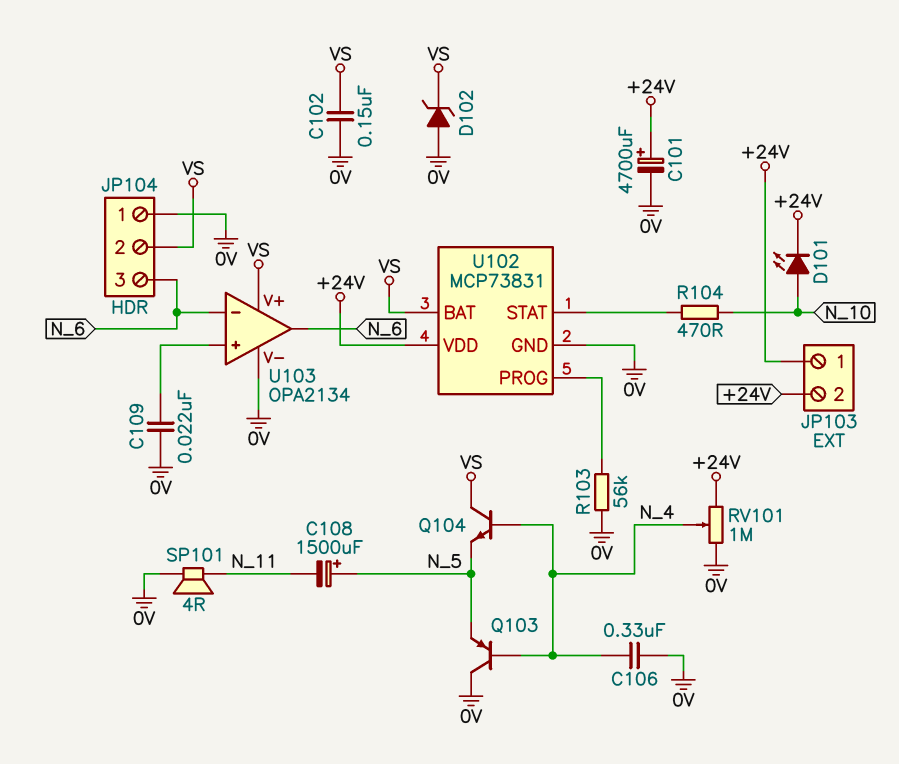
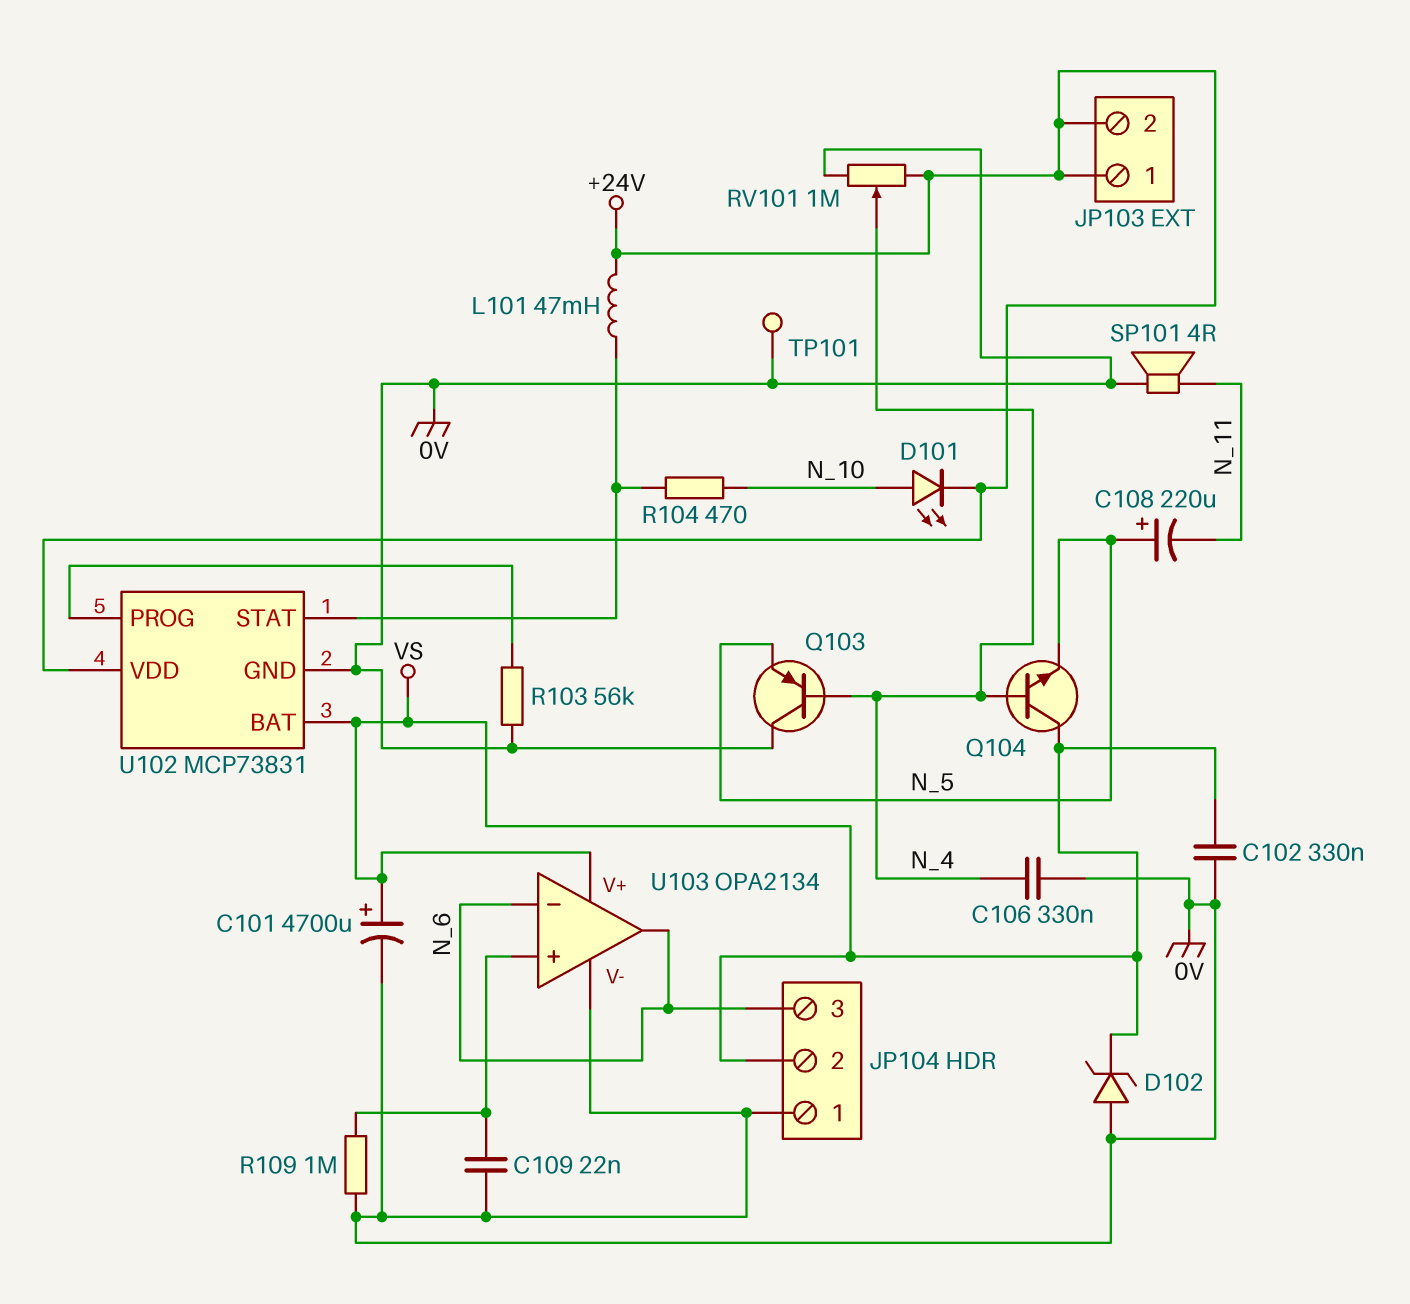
C101: 4700uF (plus +24V, minus 0V) -> 4700uF (plus VS, minus 0V)
C102: 150nF (0V, VS) -> 330nF (0V, VS)
C108: 1500uF (plus N_5, minus N_11) -> 220uF (plus N_5, minus N_11)
L101: none -> 47mH (+24V, U102/STAT)
R109: none -> 1M (0V, U103/in+)
TP101: none -> test point (0V)

